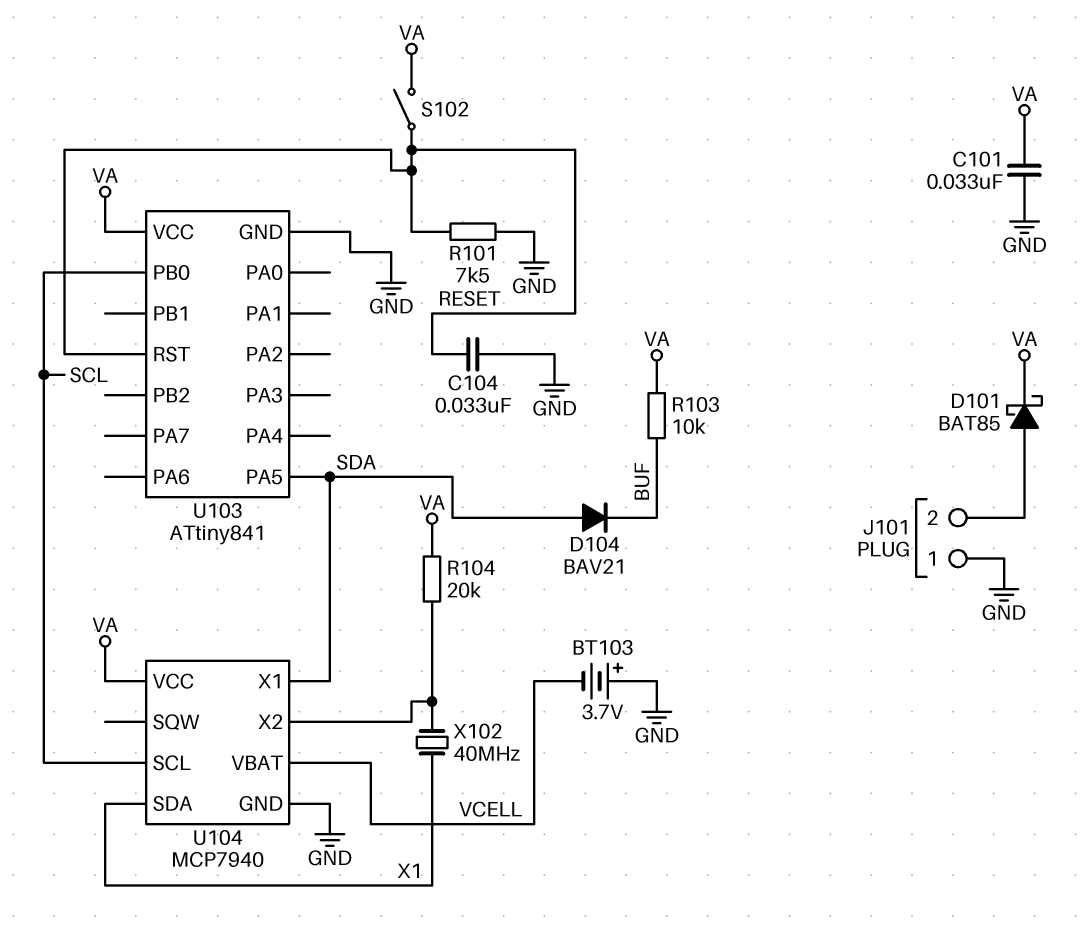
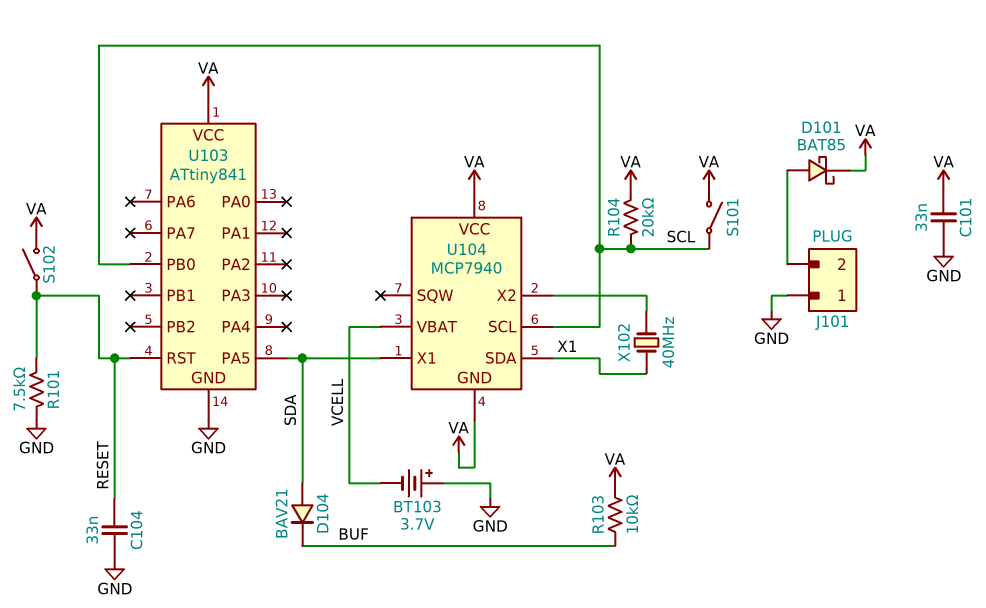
R104: 20k (U104/X2, VA) -> 20k (SCL, VA)
S101: none -> switch (SCL, VA)
U104 pin GND: GND -> VA

